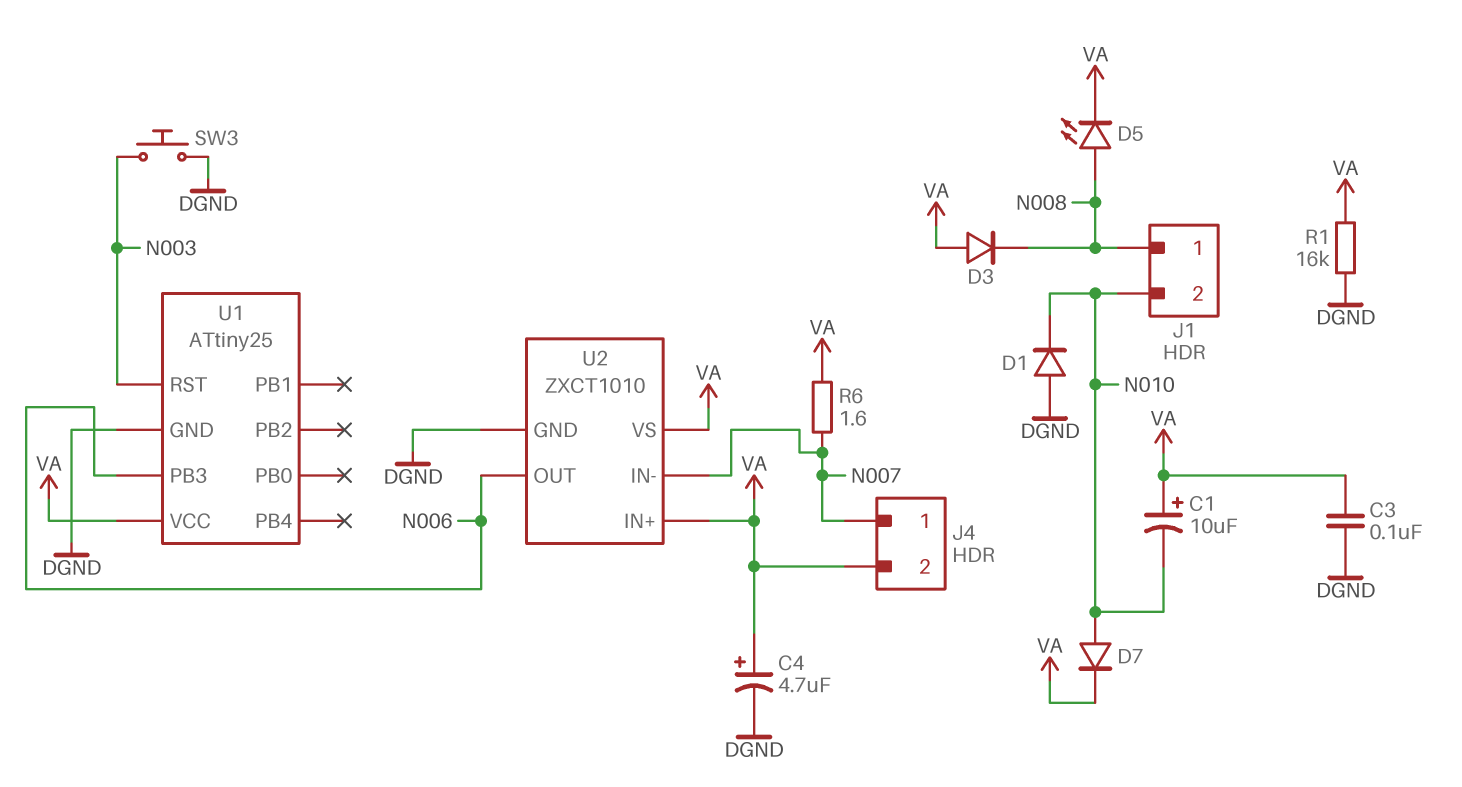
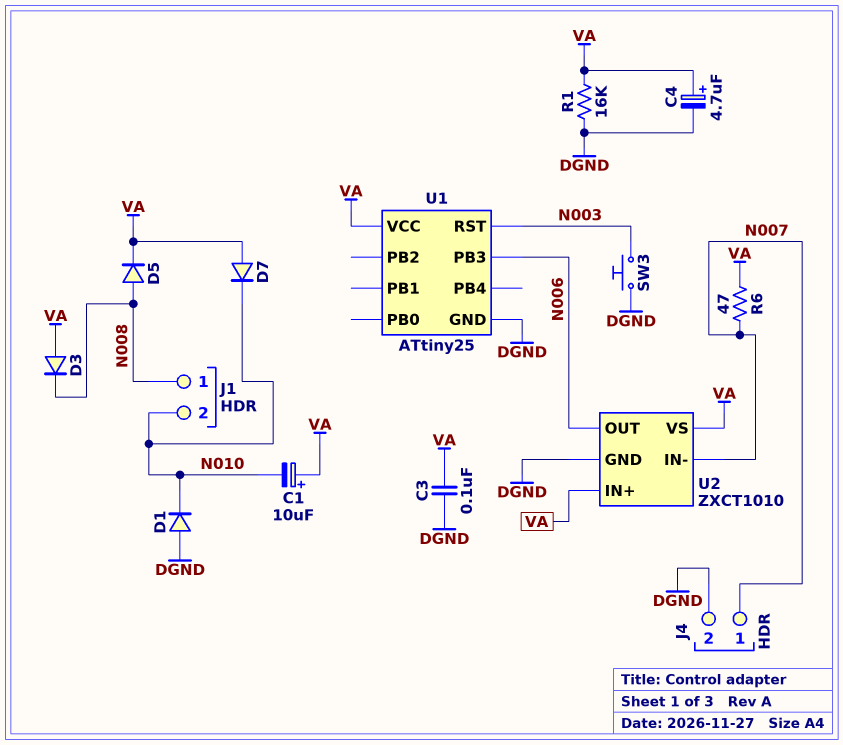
D5: LED (A N008, K VA) -> diode (A N008, K VA)
D7: diode (A N010, K VA) -> diode (A VA, K N010)
J4 pin 2: VA -> DGND
R6: 1.6 (N007, VA) -> 47 (N007, VA)

